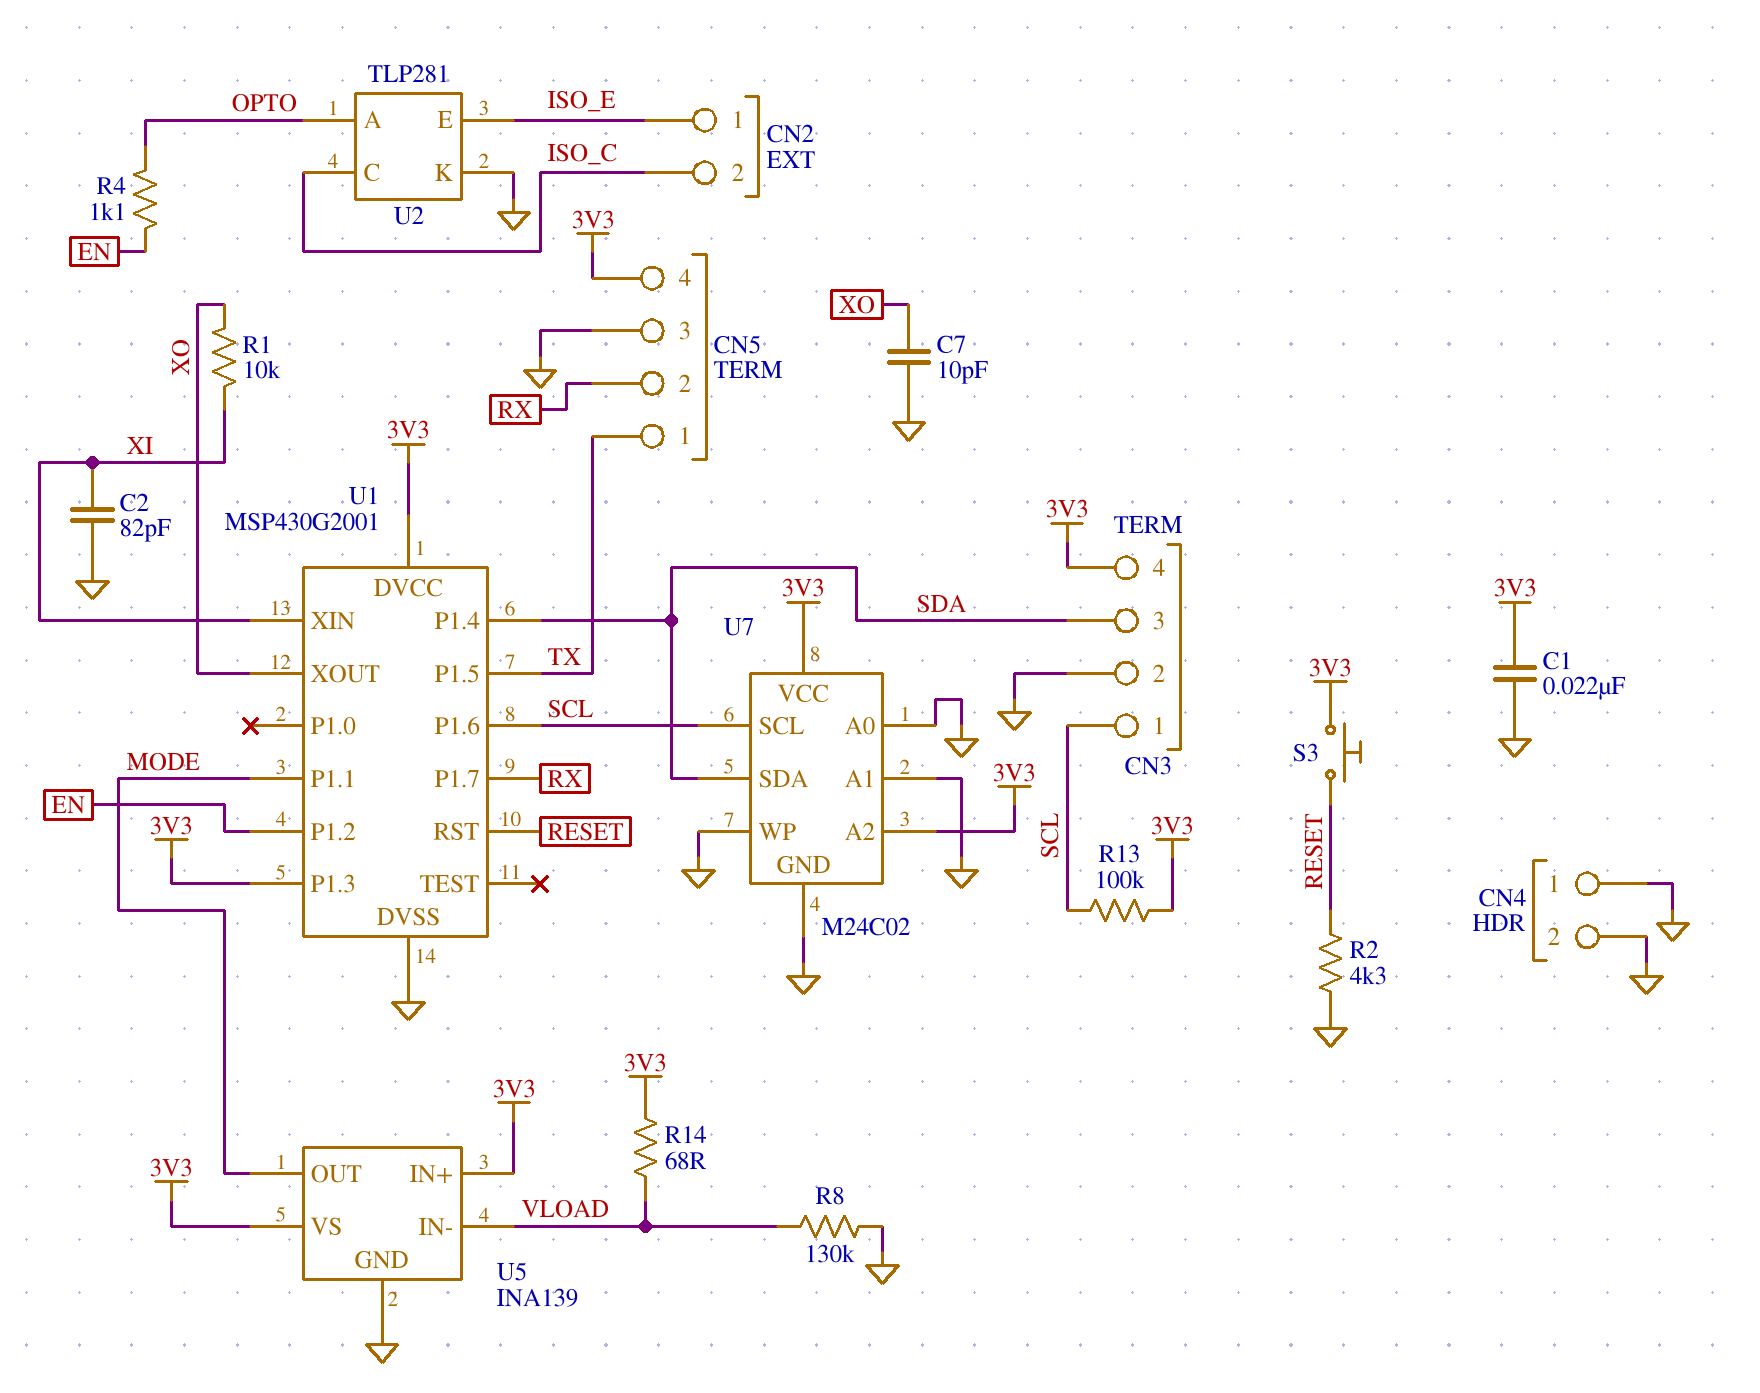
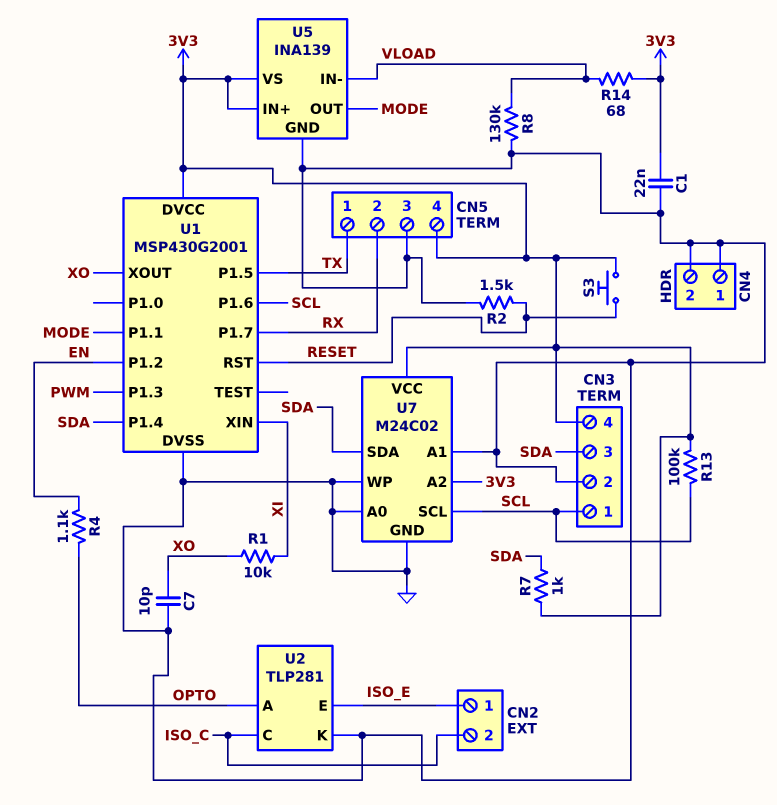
C2: 82pF (GND, XI) -> none
R2: 4.3k (GND, RESET) -> 1.5k (GND, RESET)
R7: none -> 1k (3V3, SDA)
U1 pin P1.3: 3V3 -> PWM

